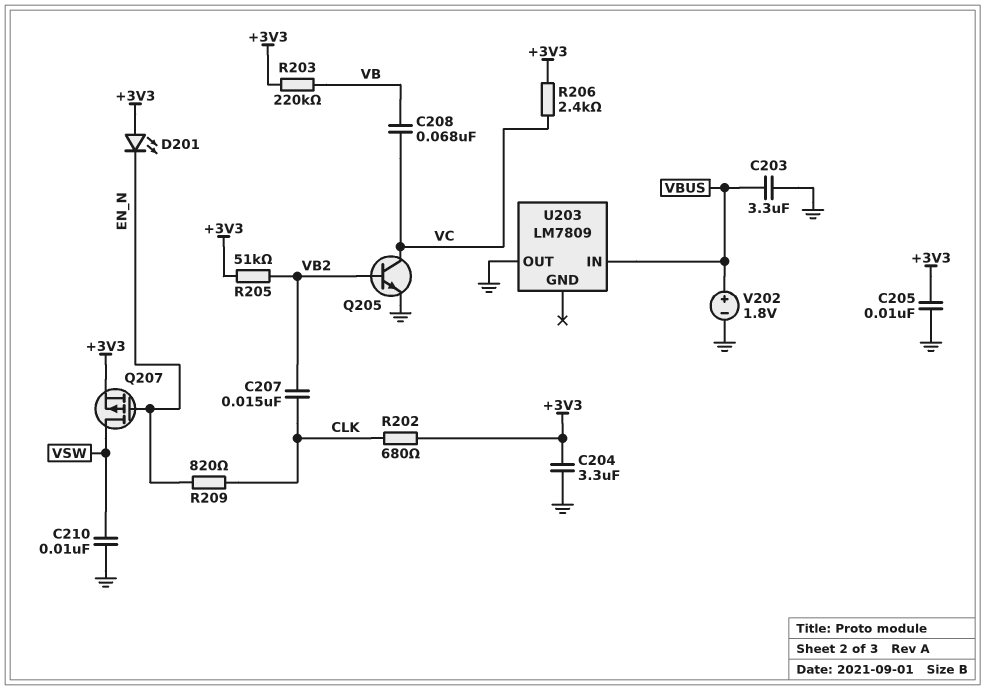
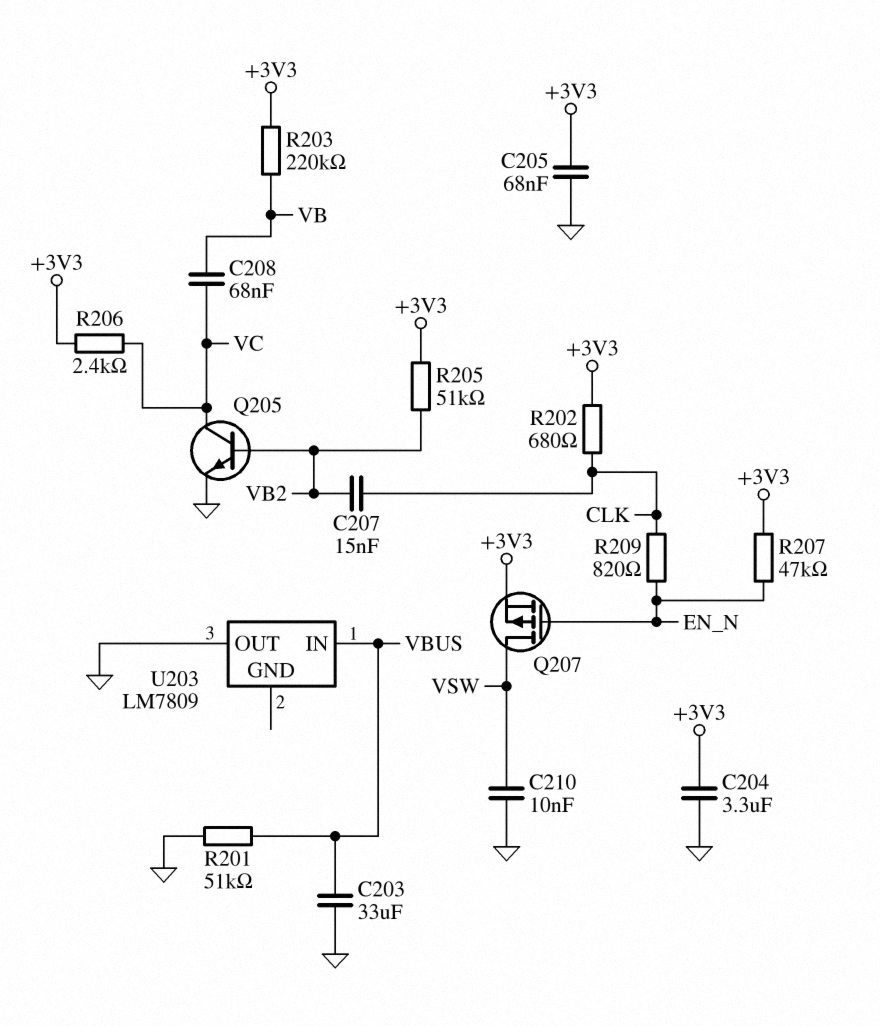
C203: 3.3uF (GND, VBUS) -> 33uF (GND, VBUS)
C205: 10nF (+3V3, GND) -> 68nF (+3V3, GND)
D201: LED (A +3V3, K EN_N) -> none
R201: none -> 51k (GND, VBUS)
R207: none -> 47k (+3V3, EN_N)
V202: 1.8V (plus VBUS, minus GND) -> none

